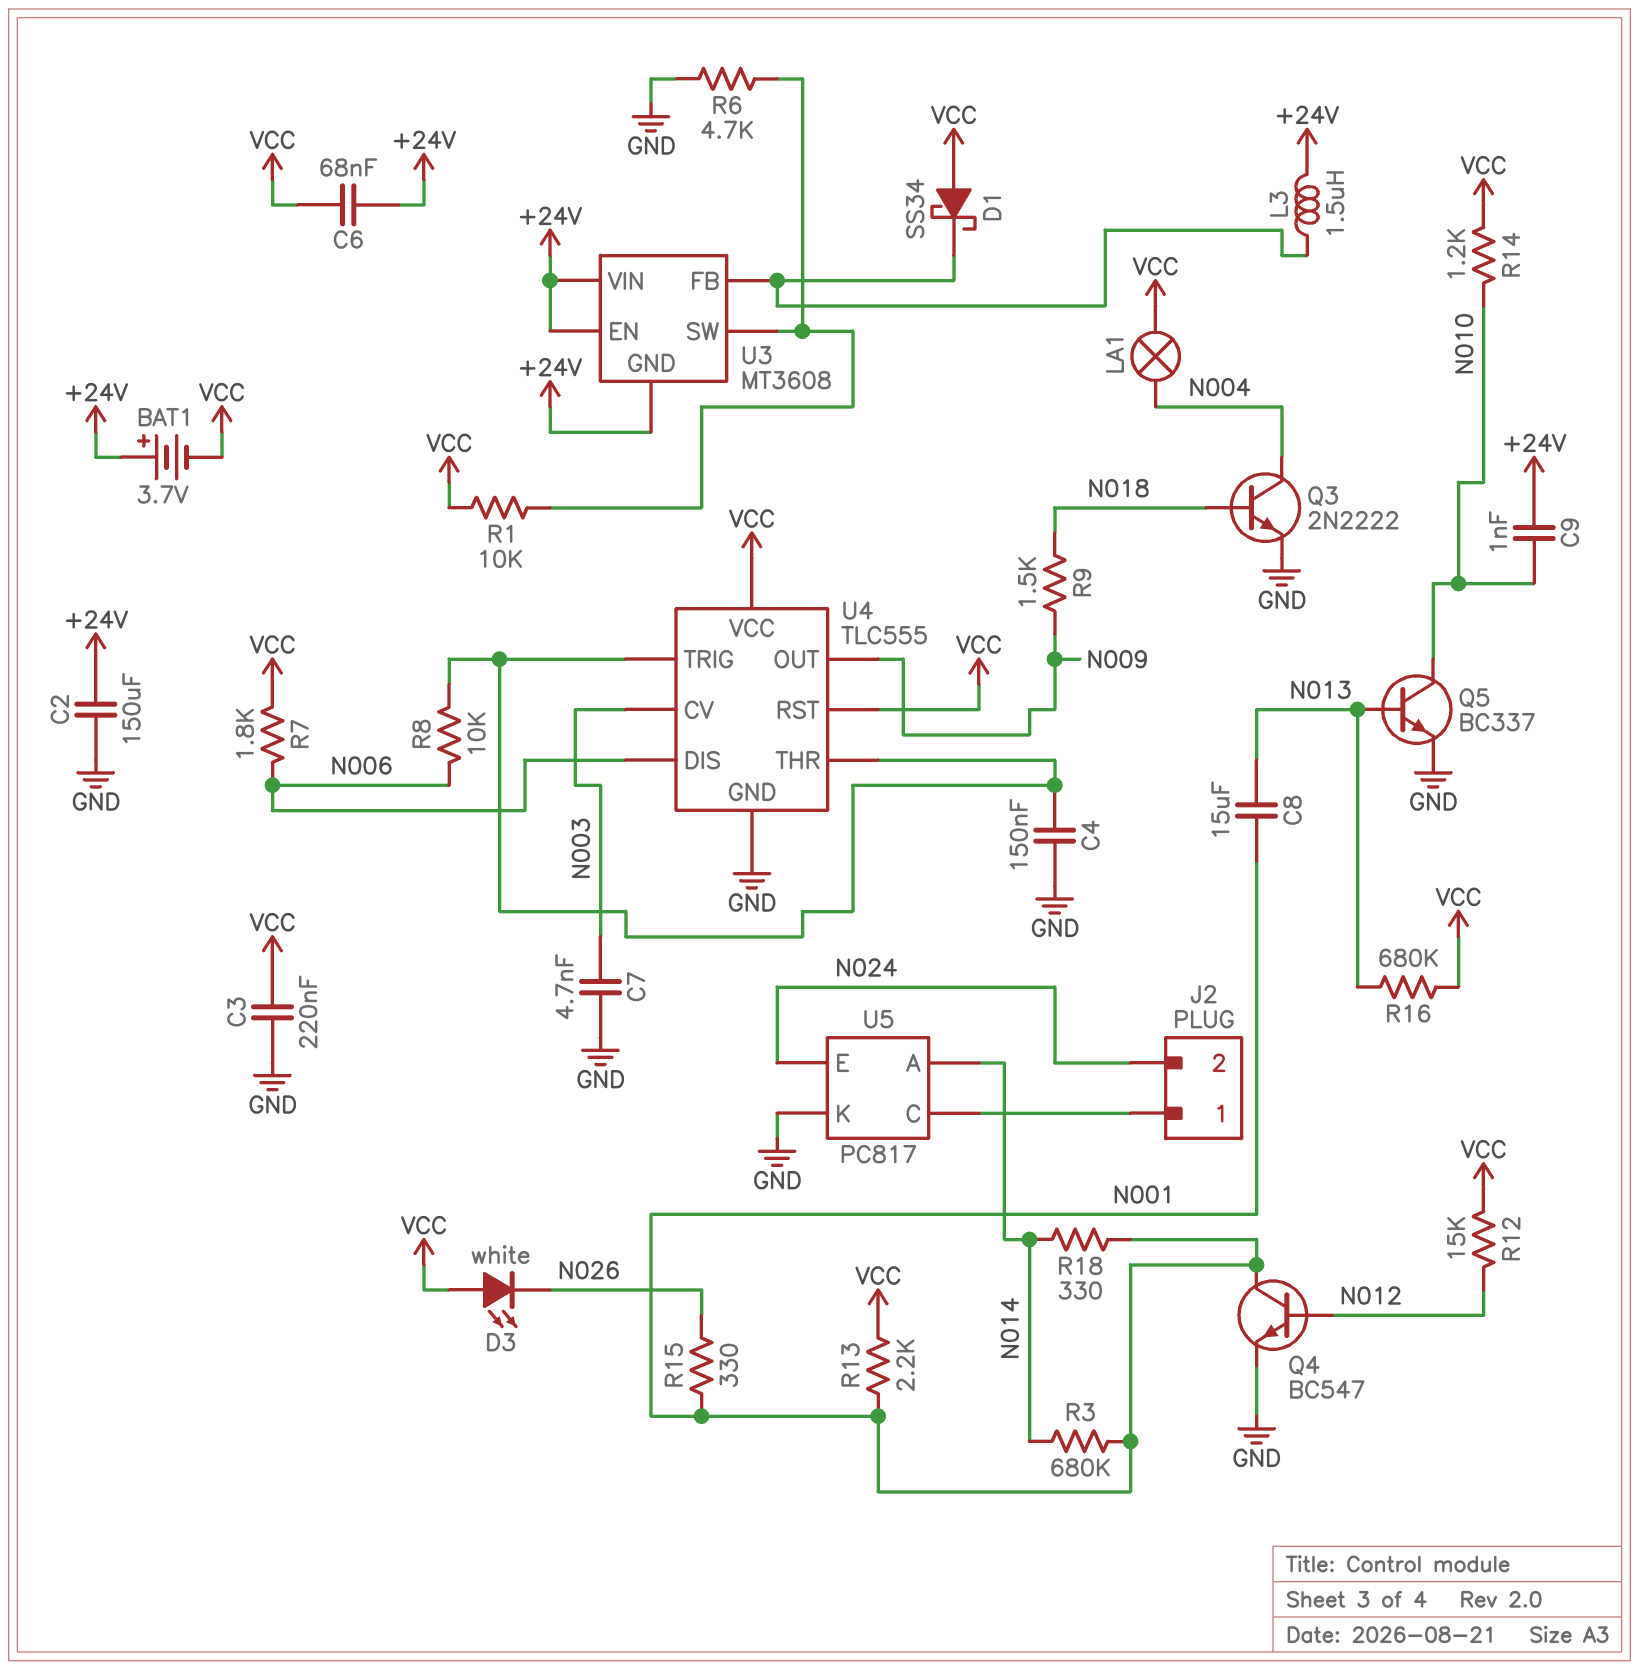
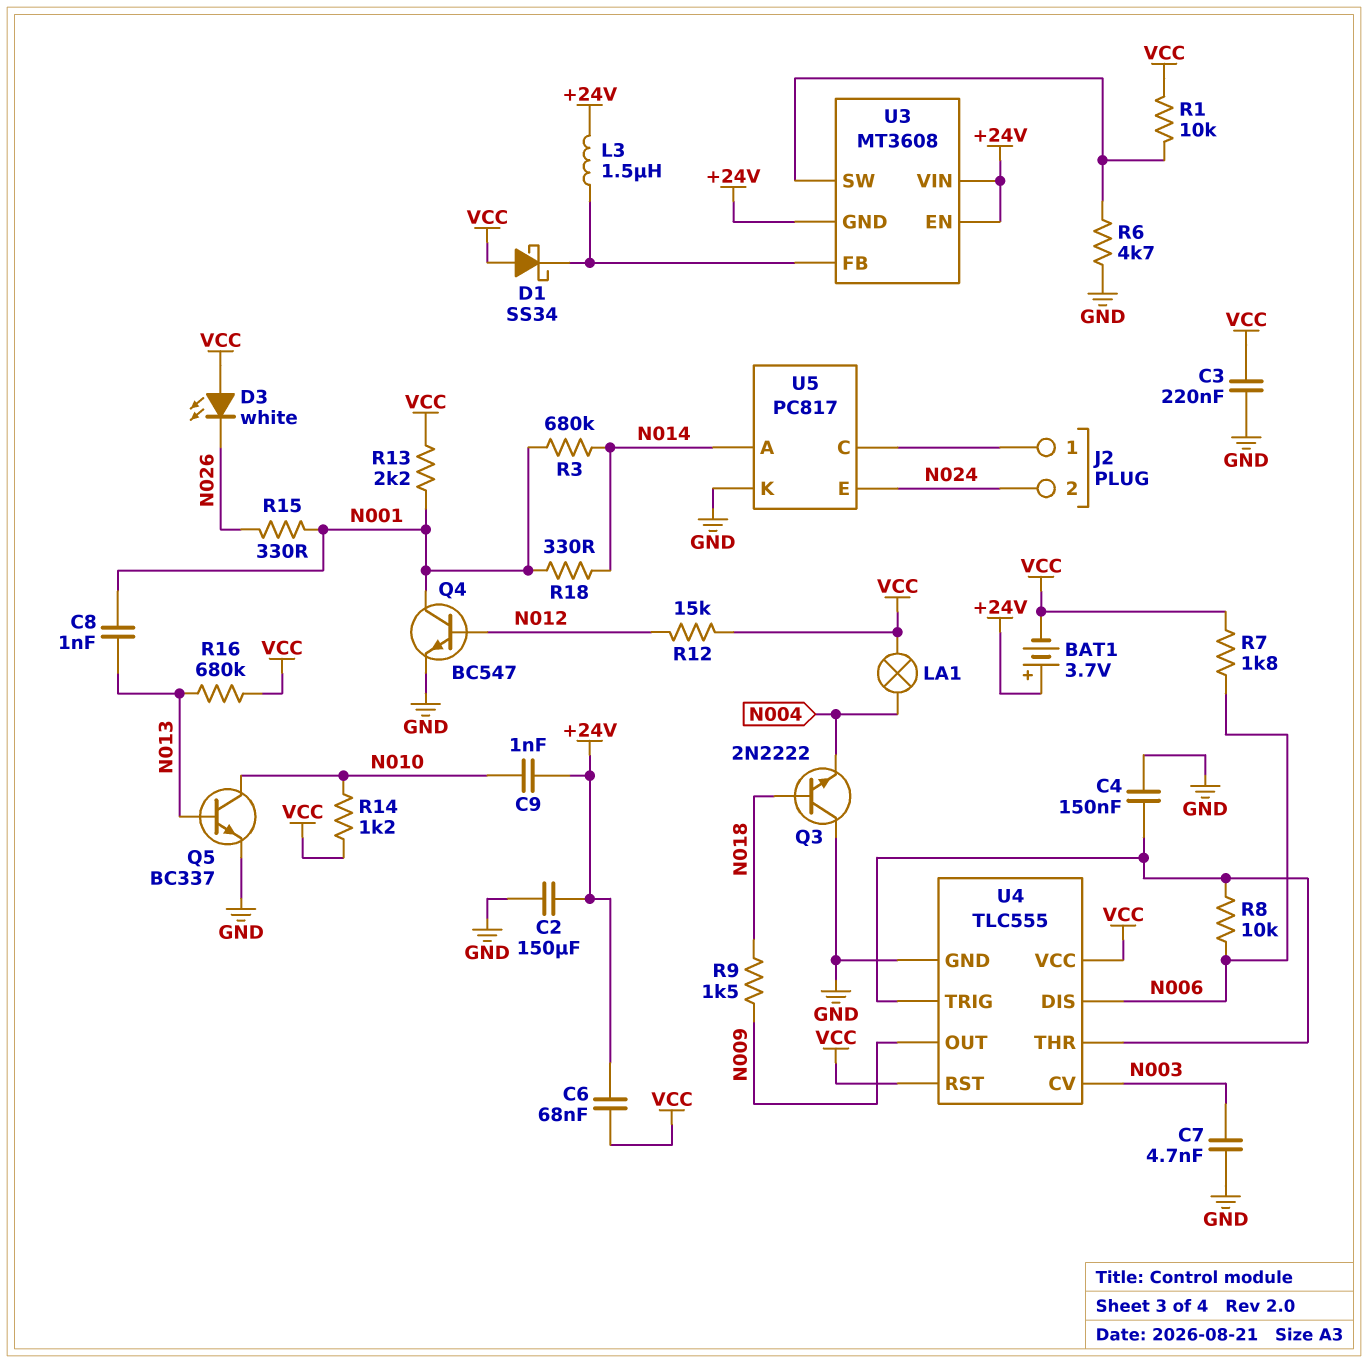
C8: 15uF (N001, N013) -> 1nF (N001, N013)
Q3: NPN 2N2222 (B N018, C N004, E GND) -> NPN 2N2222 (B N018, C GND, E N004)

